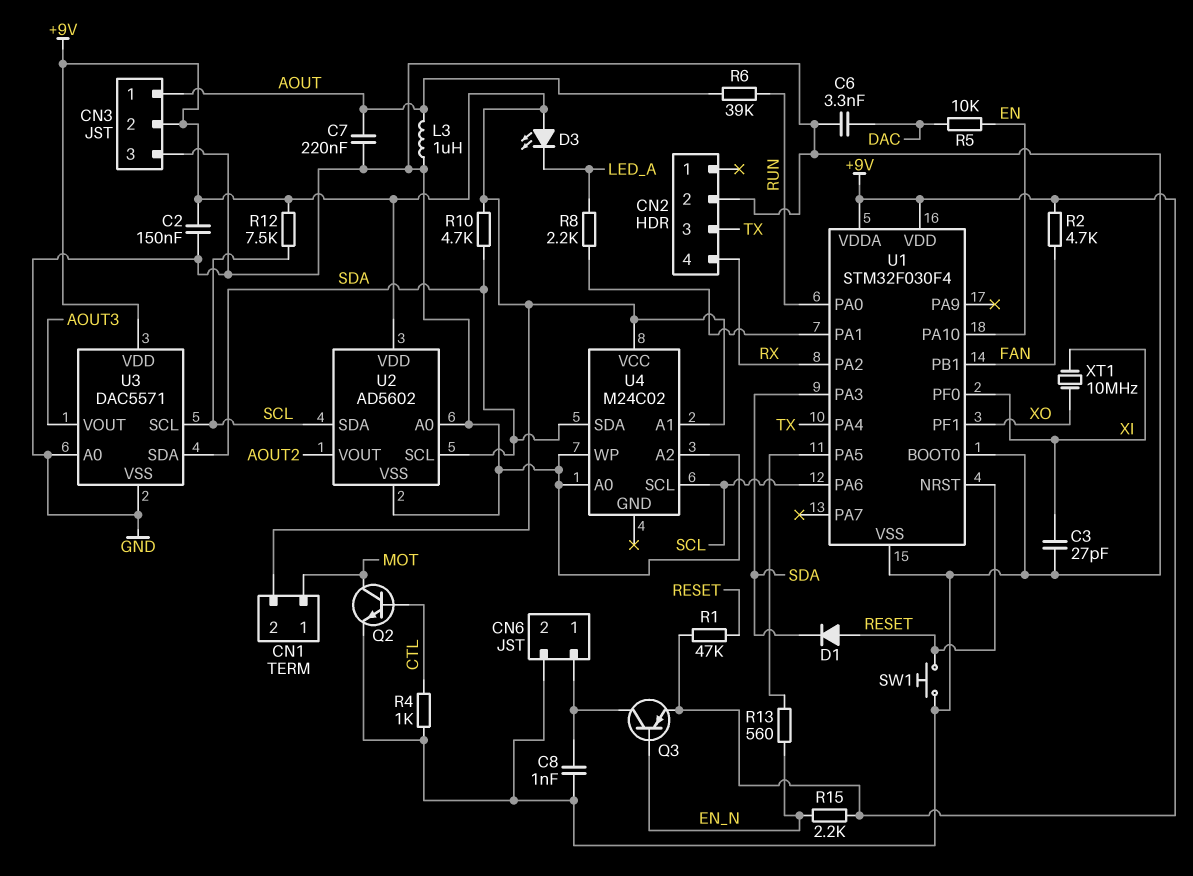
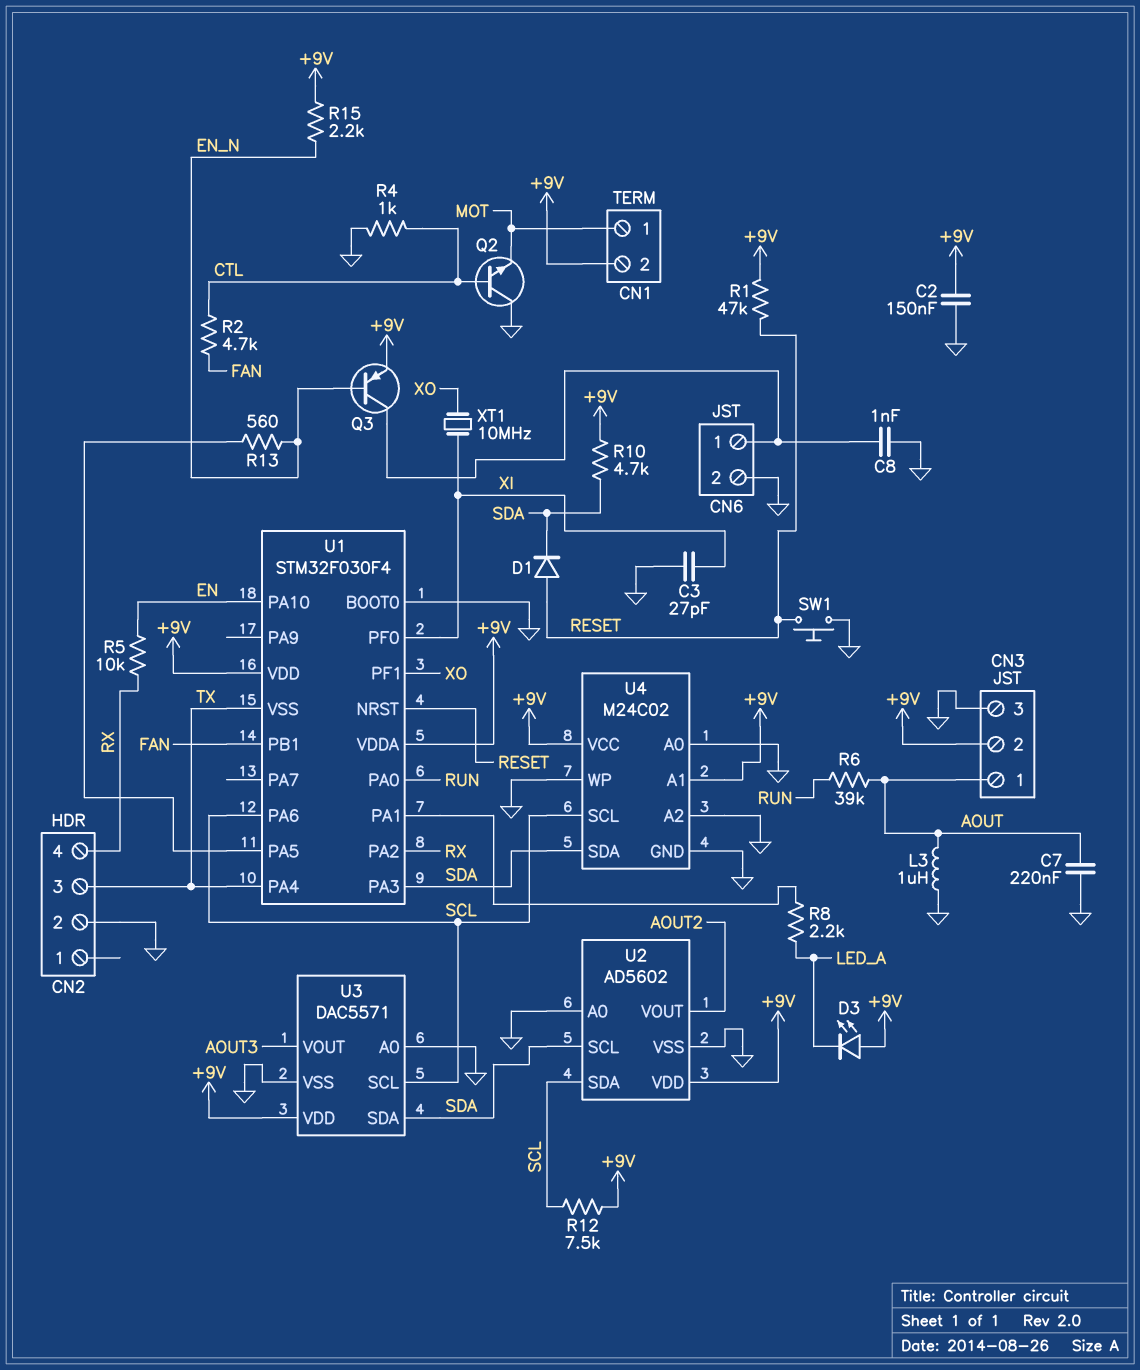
C6: 3.3nF (DAC, GND) -> none
Q2: NPN (B CTL, C MOT, E GND) -> NPN (B CTL, C GND, E MOT)
R2: 4.7k (+9V, FAN) -> 4.7k (CTL, FAN)
R5: 10k (DAC, EN) -> 10k (EN, RX)
U1 pin VSS: GND -> TX
U4 pin GND: none -> GND

